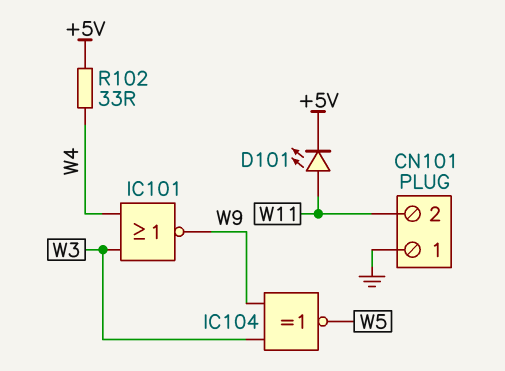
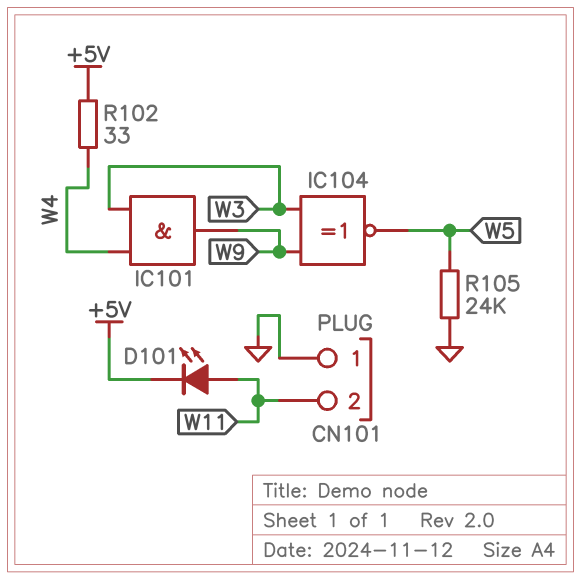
IC101: NOR (in W3, in W4, out W9) -> AND (in W3, in W4, out W9)
R105: none -> 24k (GND, W5)

